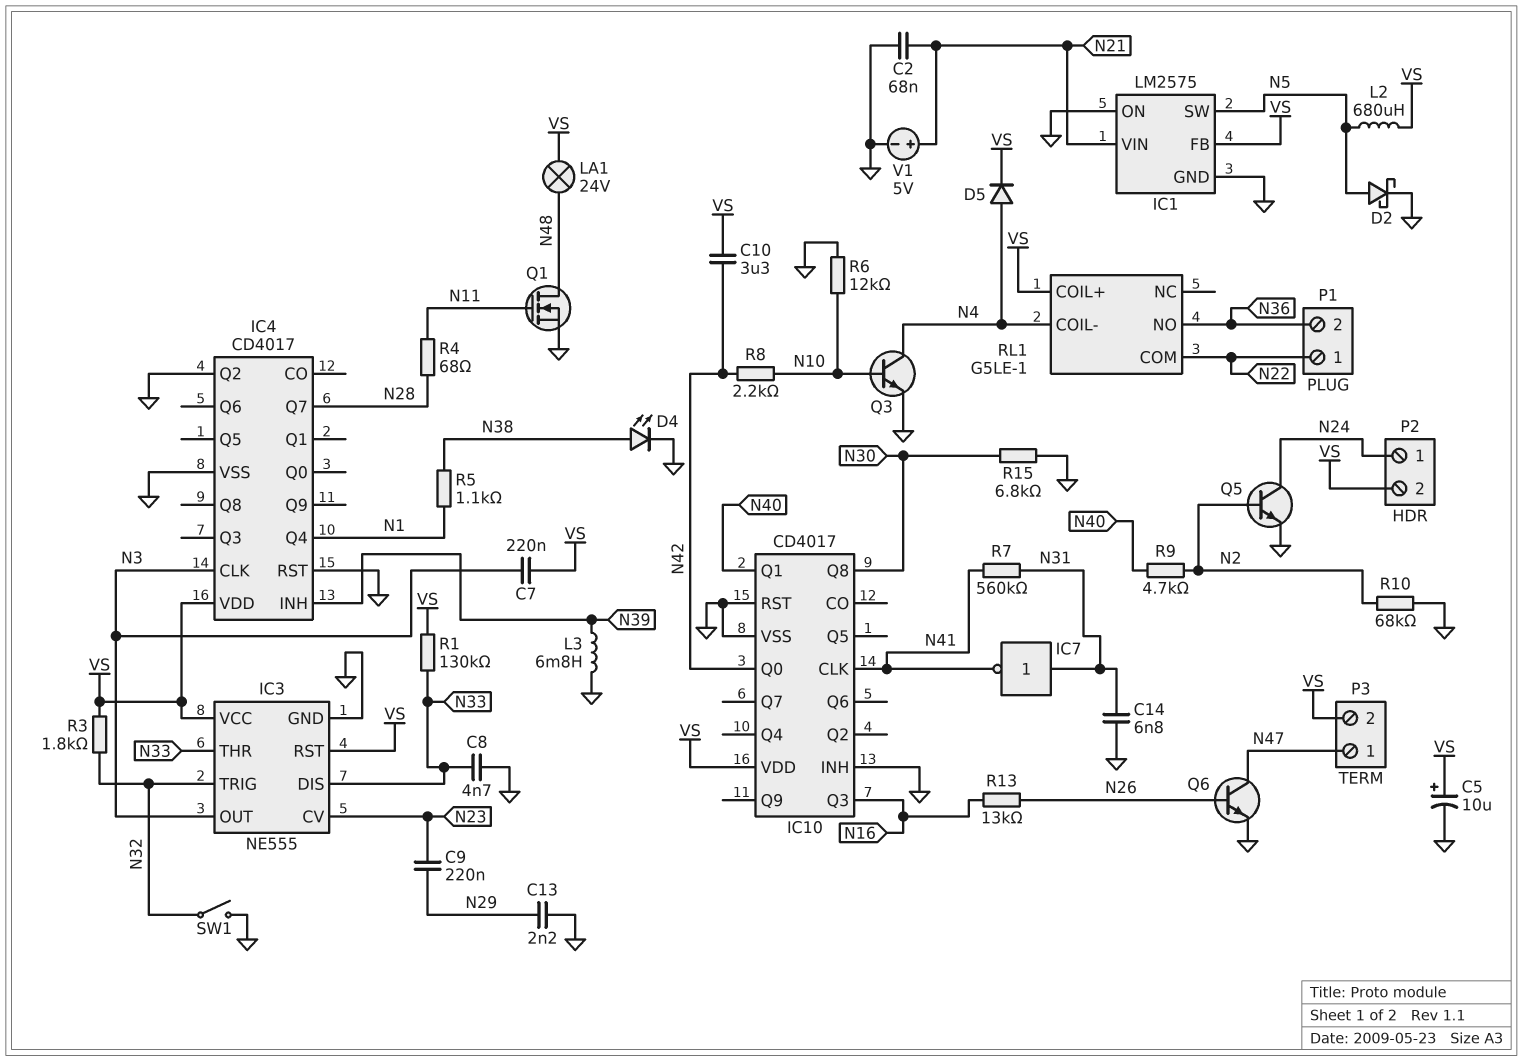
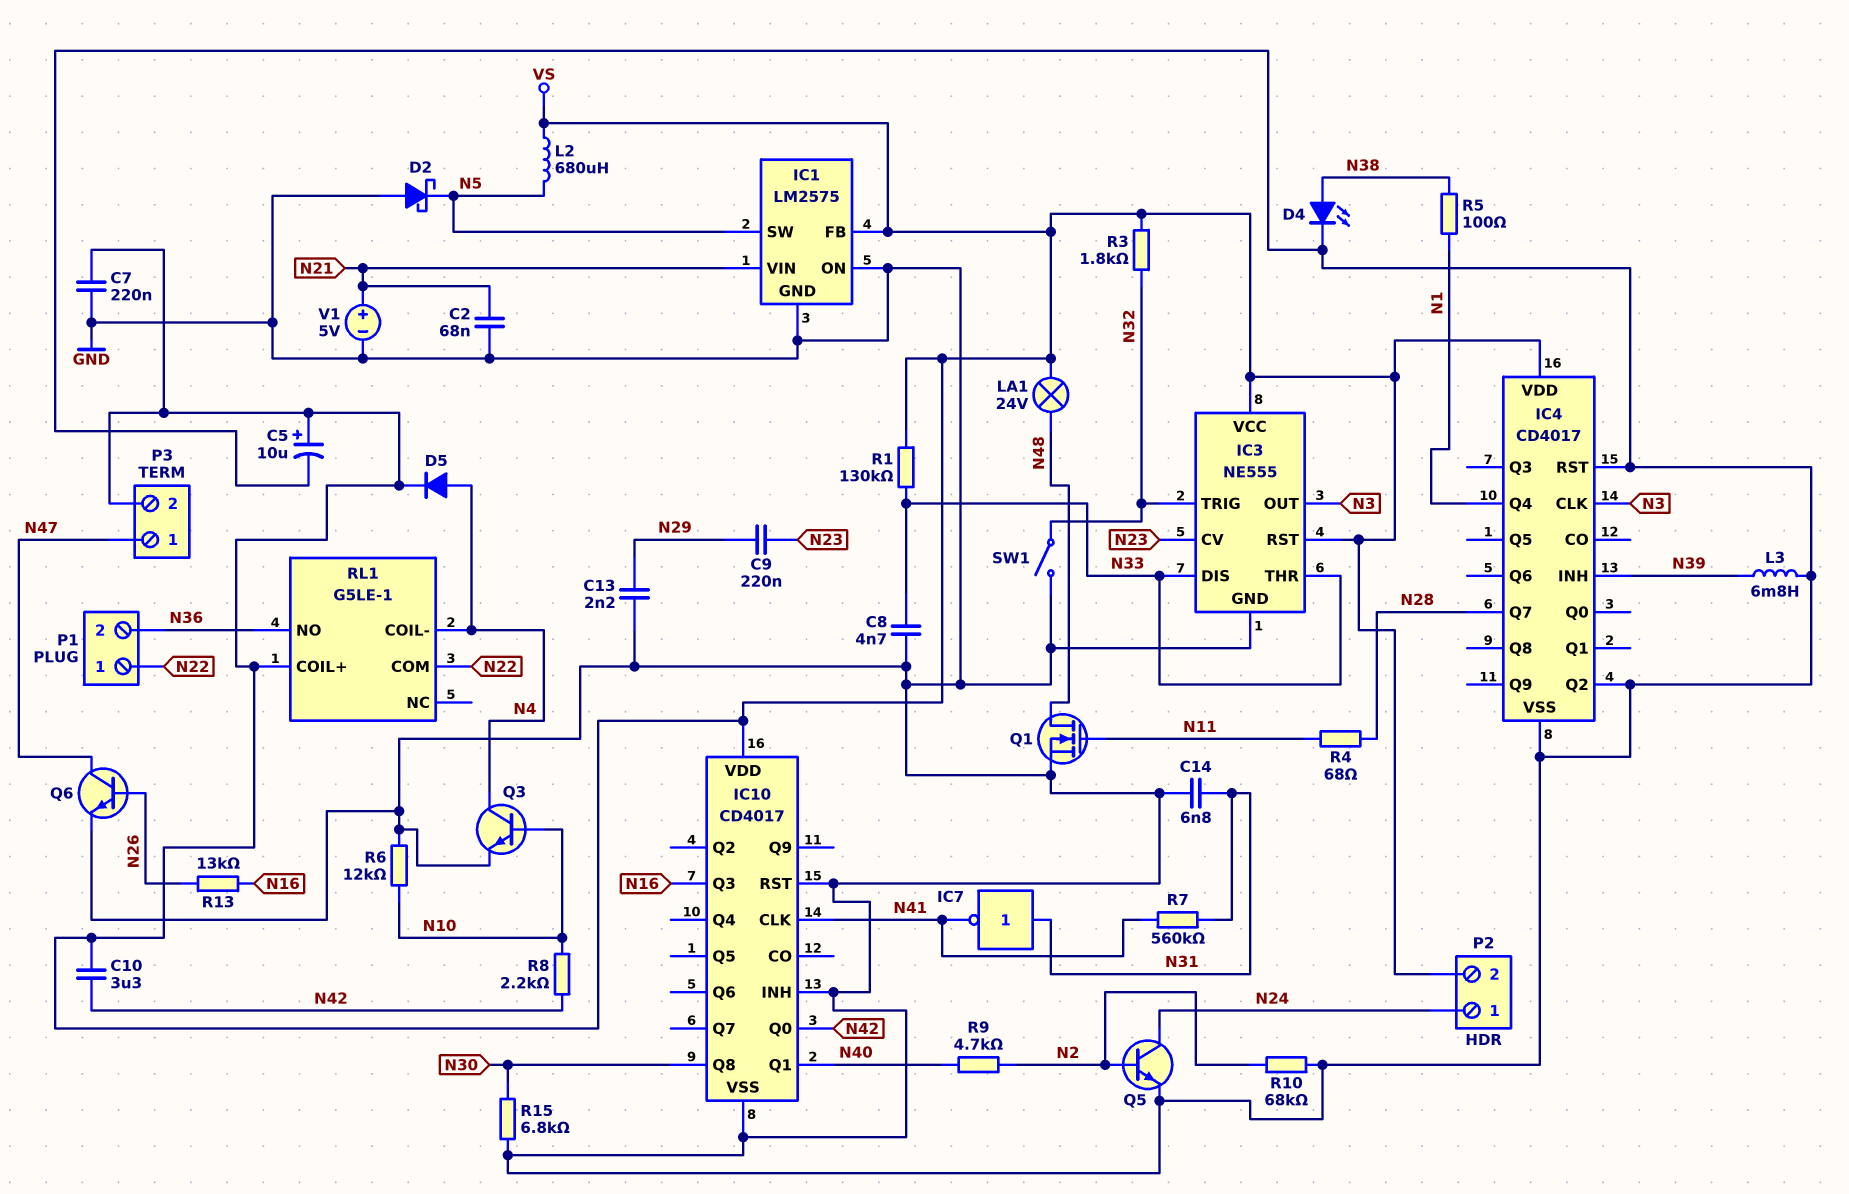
C7: 220nF (N3, VS) -> 220nF (GND, VS)
D2: schottky (A N5, K GND) -> schottky (A GND, K N5)
R5: 1.1k (N1, N38) -> 100 (N1, N38)

